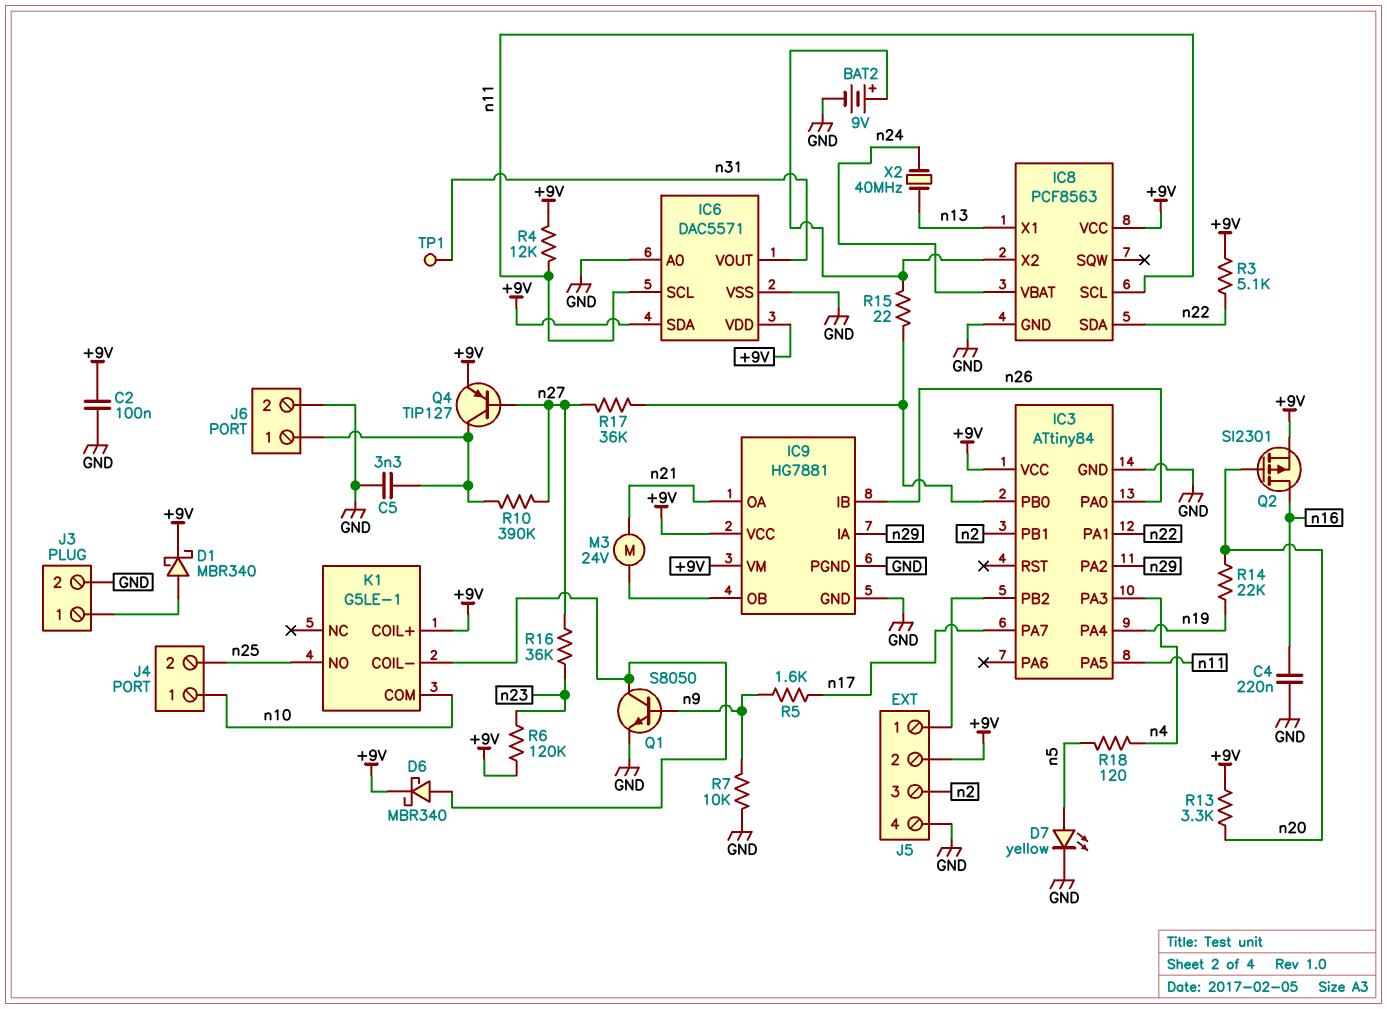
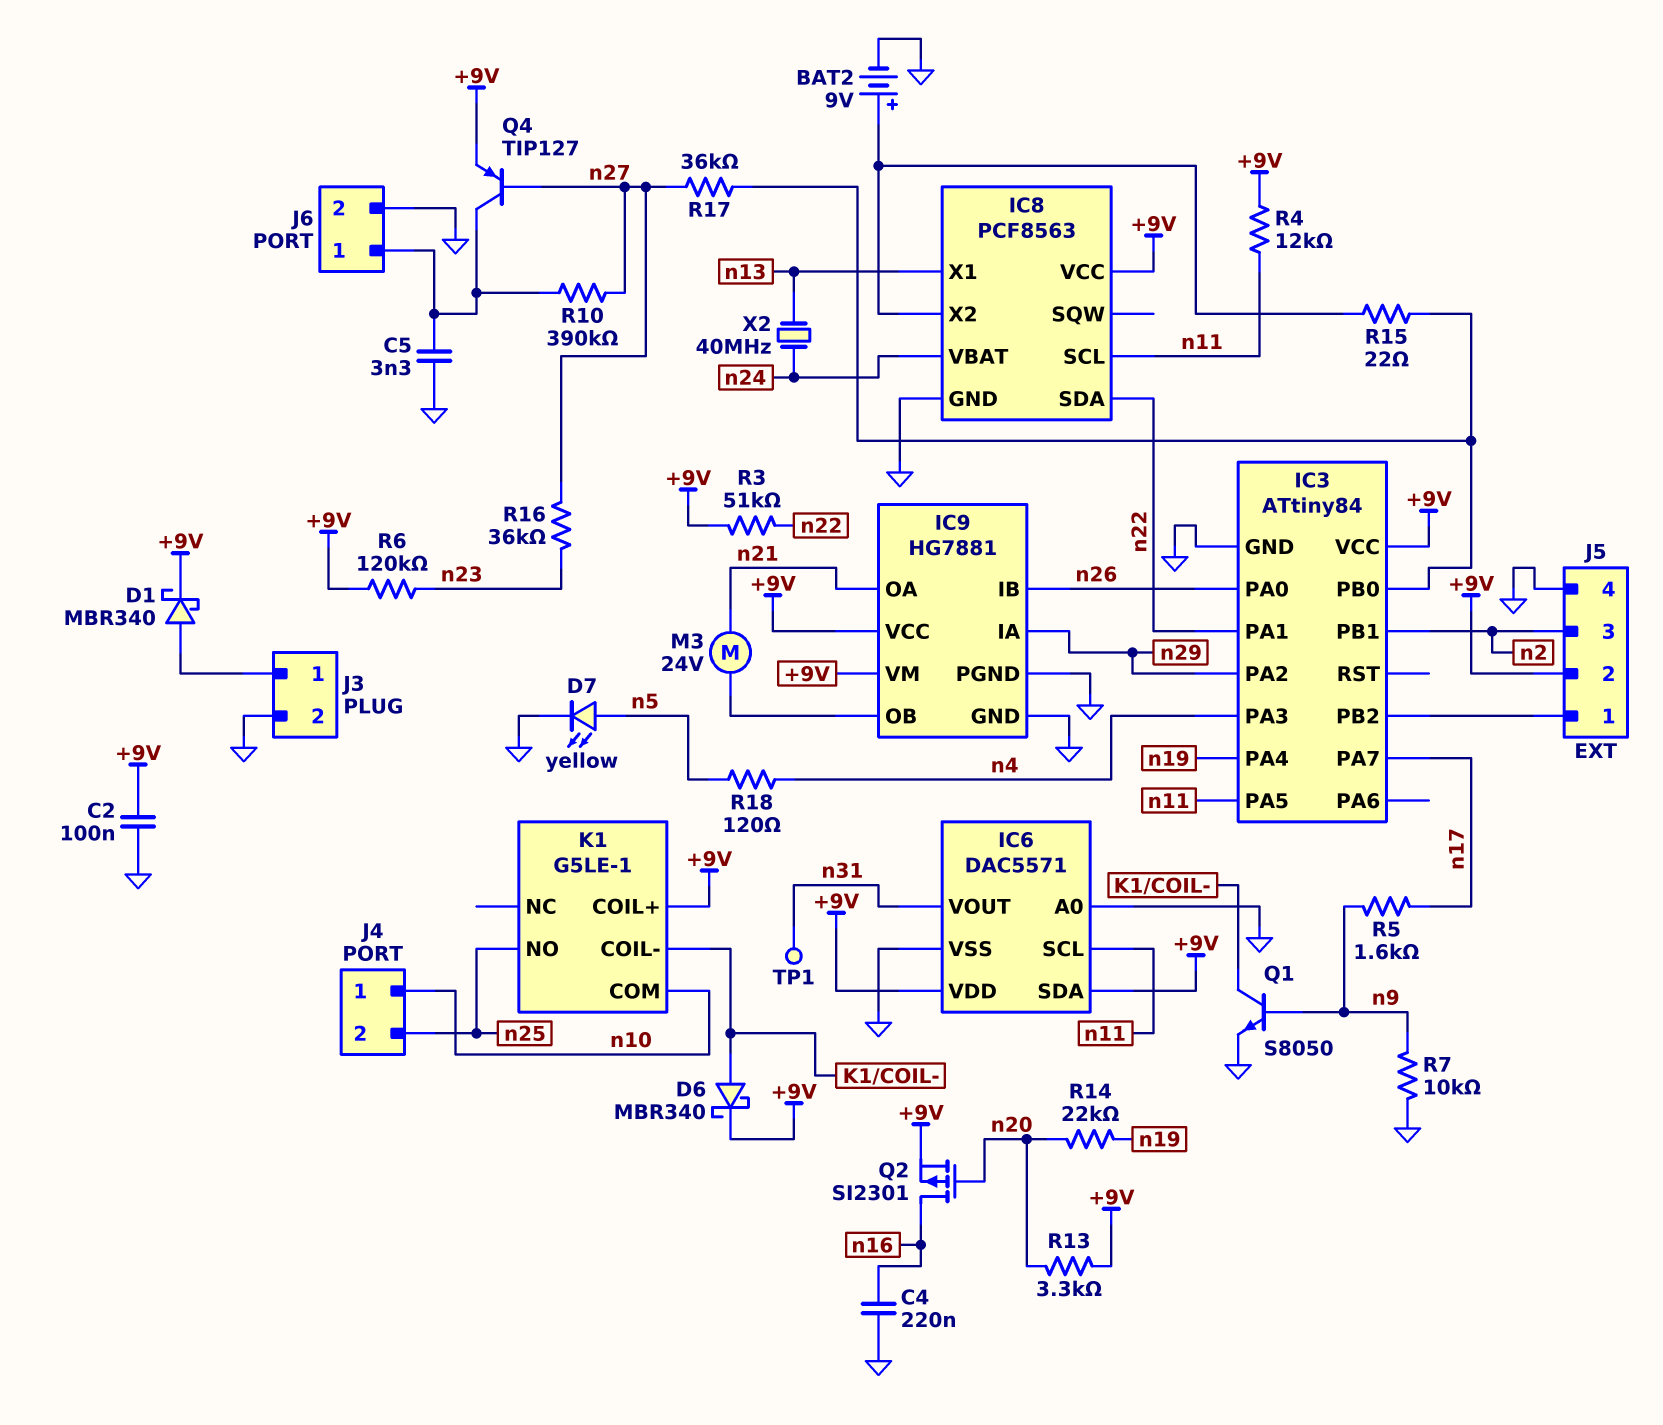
R3: 5.1k (+9V, n22) -> 51k (+9V, n22)

